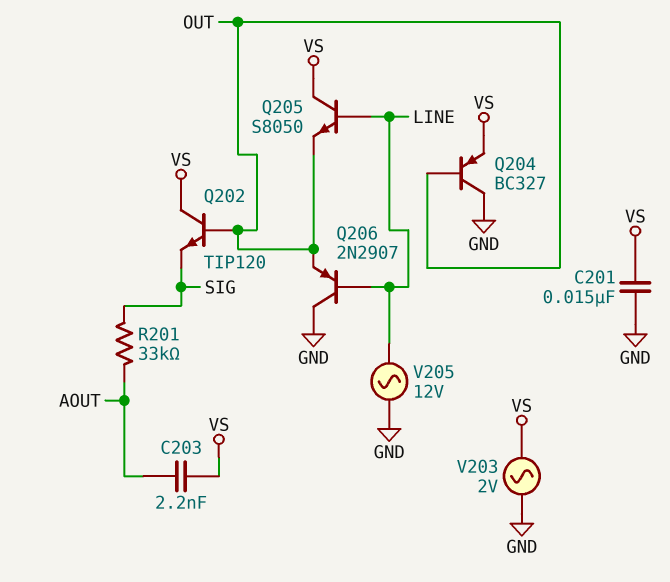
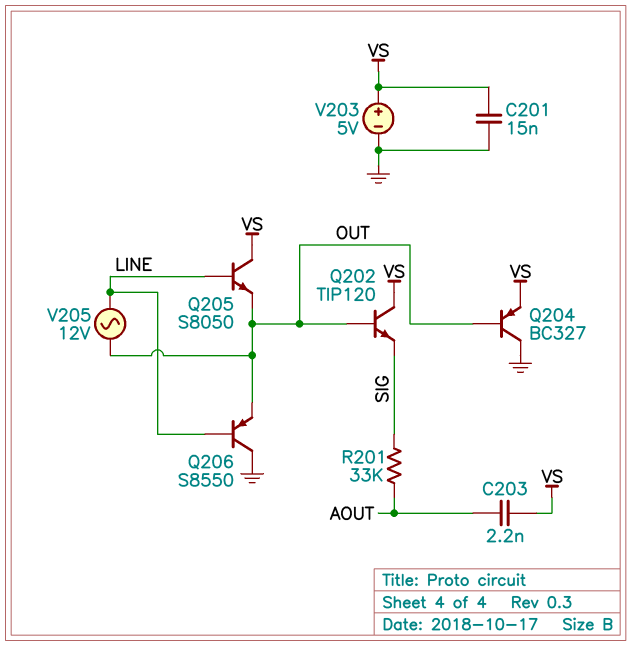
Q206: PNP 2N2907 (B LINE, C GND, E OUT) -> PNP S8550 (B LINE, C GND, E OUT)
V203: AC 2V (GND, VS) -> 5V (plus VS, minus GND)
V205: AC 12V (GND, LINE) -> AC 12V (LINE, OUT)

